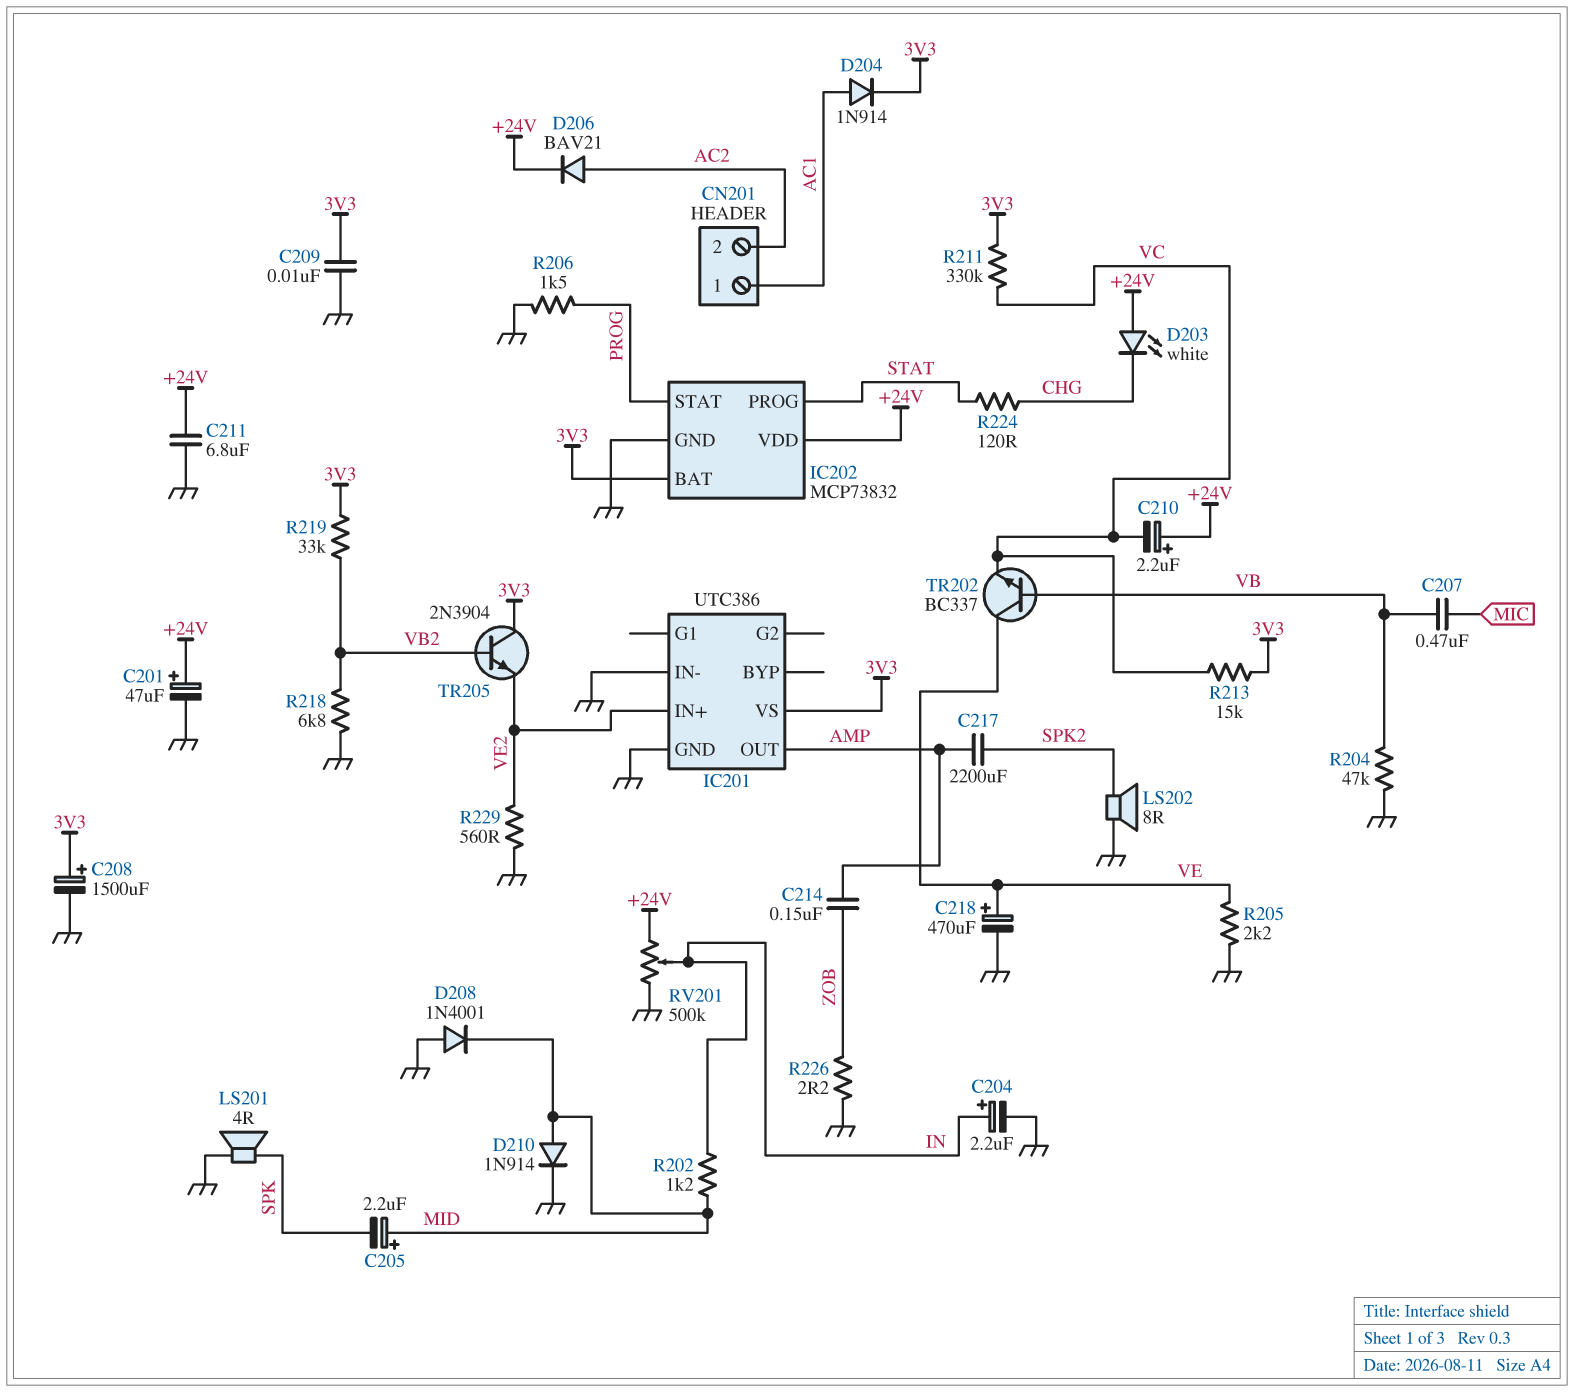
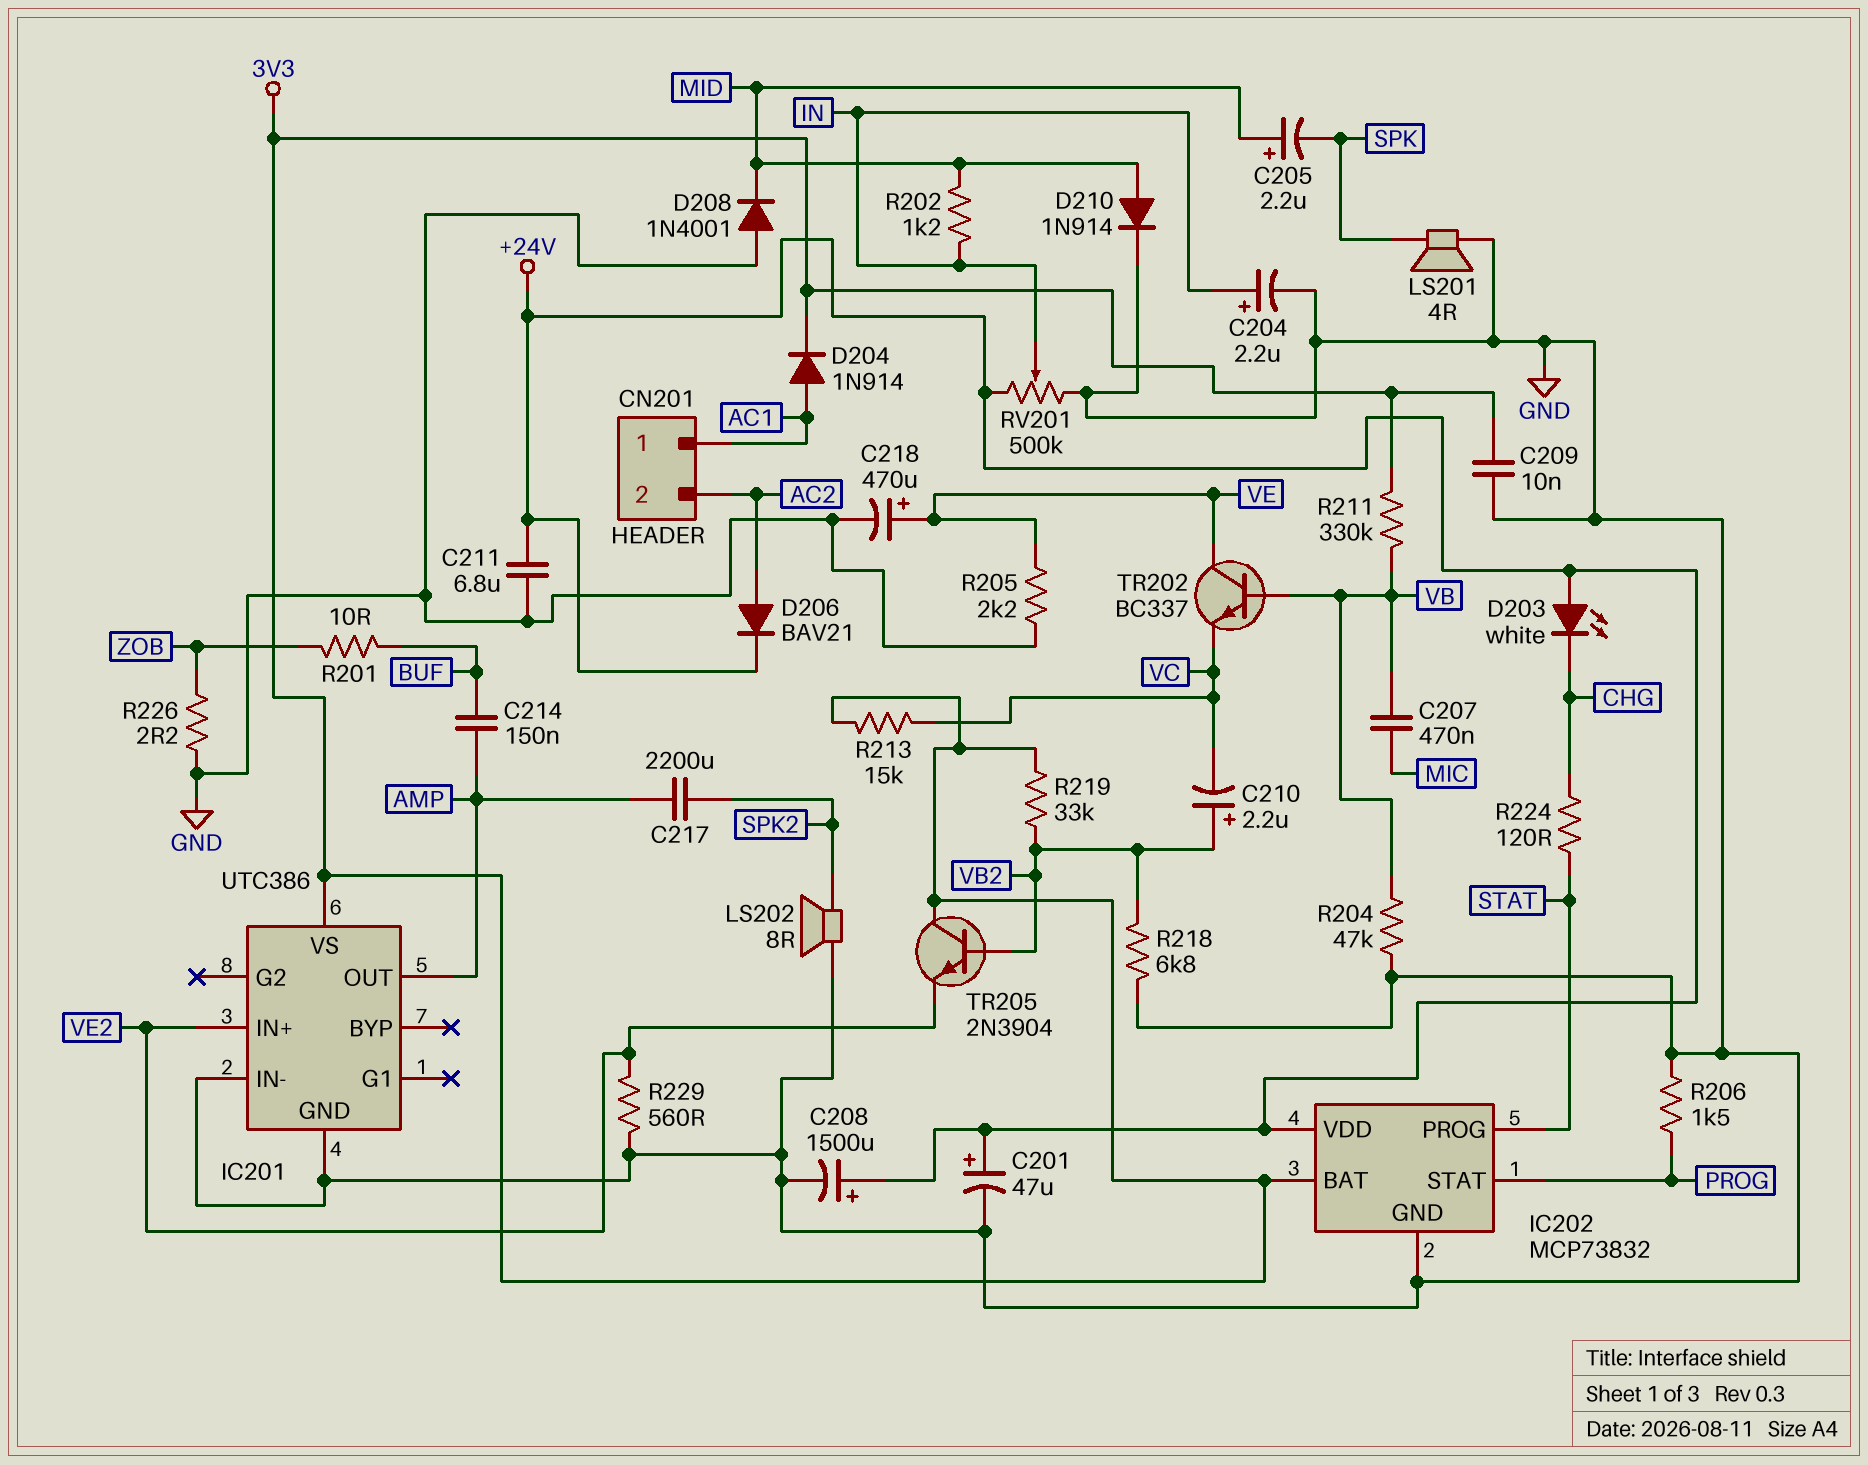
C208: 1500uF (plus 3V3, minus GND) -> 1500uF (plus +24V, minus GND)
C210: 2.2uF (plus +24V, minus VC) -> 2.2uF (plus VB2, minus VC)
C214: 150nF (AMP, ZOB) -> 150nF (AMP, BUF)
R201: none -> 10 (BUF, ZOB)
R211: 330k (3V3, VC) -> 330k (3V3, VB)

